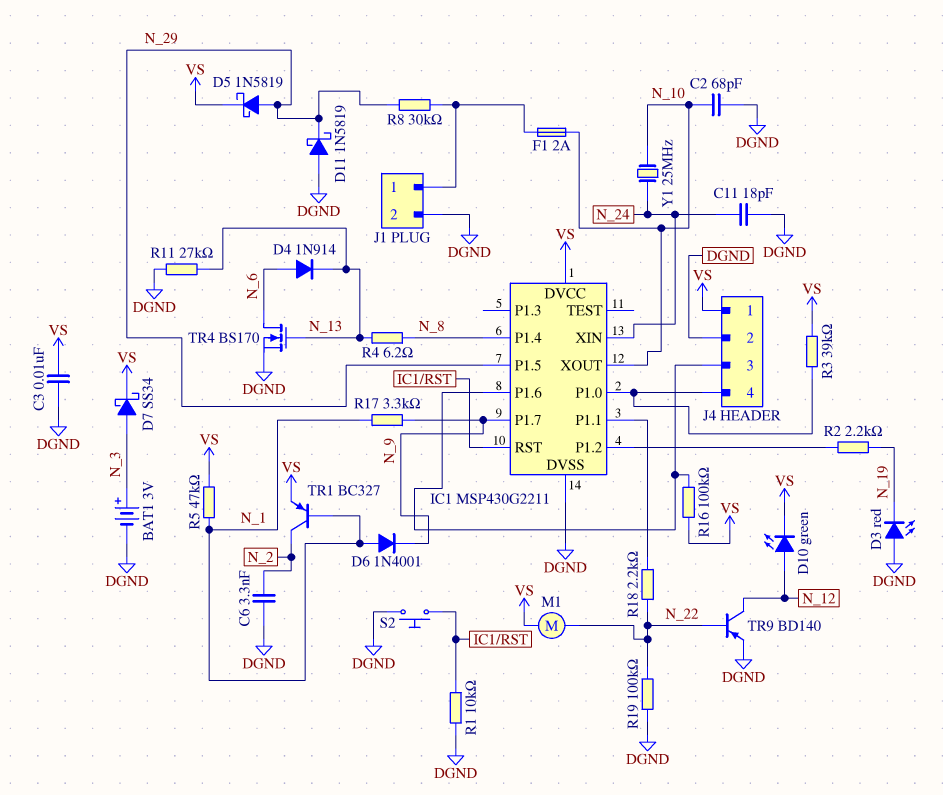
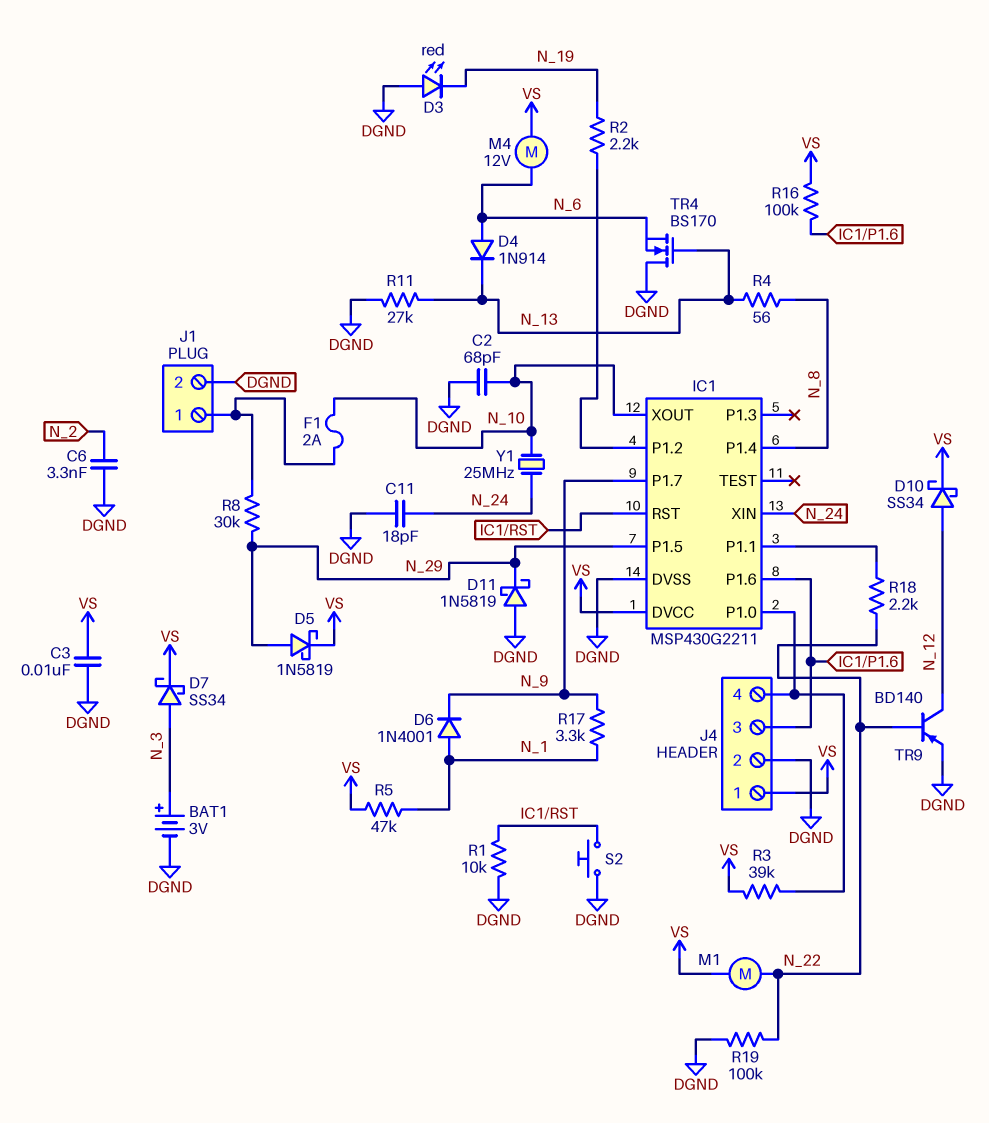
D10: LED green (A N_12, K VS) -> schottky SS34 (A N_12, K VS)
M4: none -> motor 12V (N_6, VS)
R4: 6.2 (N_8, N_13) -> 56 (N_8, N_13)
TR1: PNP BC327 (B N_1, C N_2, E VS) -> none
TR4: NMOS BS170 (G N_13, D N_6, S DGND) -> NMOS BS170 (G N_13, D DGND, S N_6)

